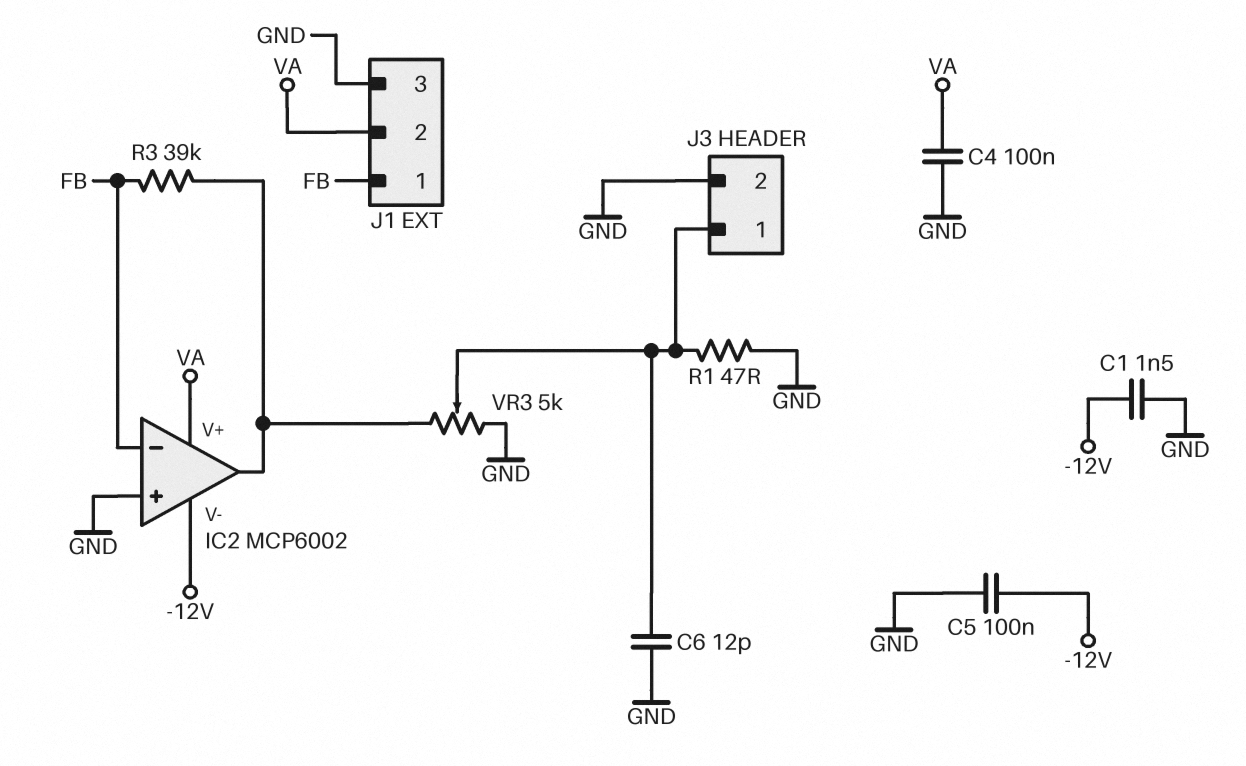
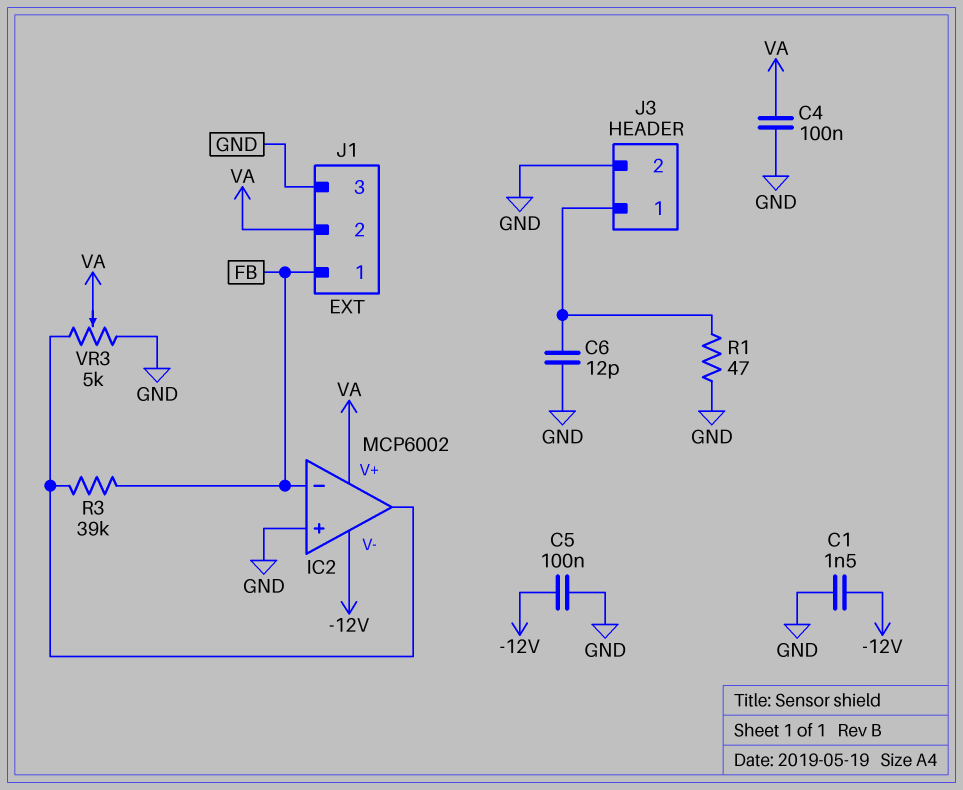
VR3: 5k (GND, IC2/out, wiper J3/1) -> 5k (GND, IC2/out, wiper VA)

